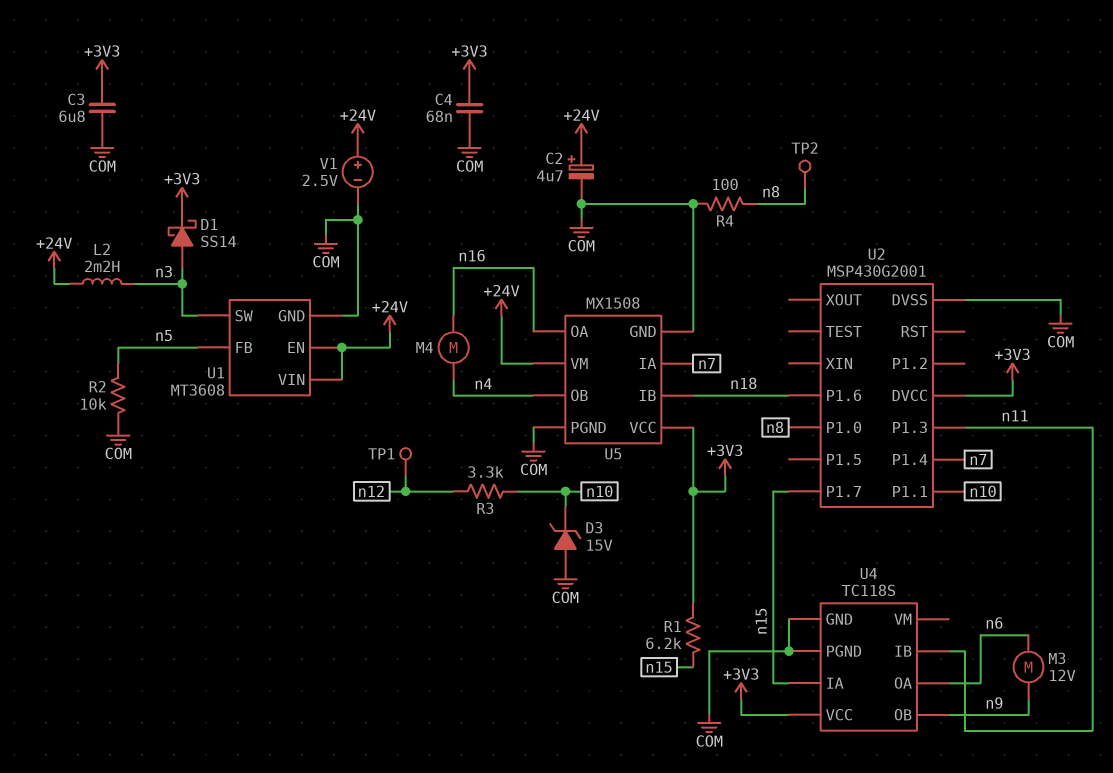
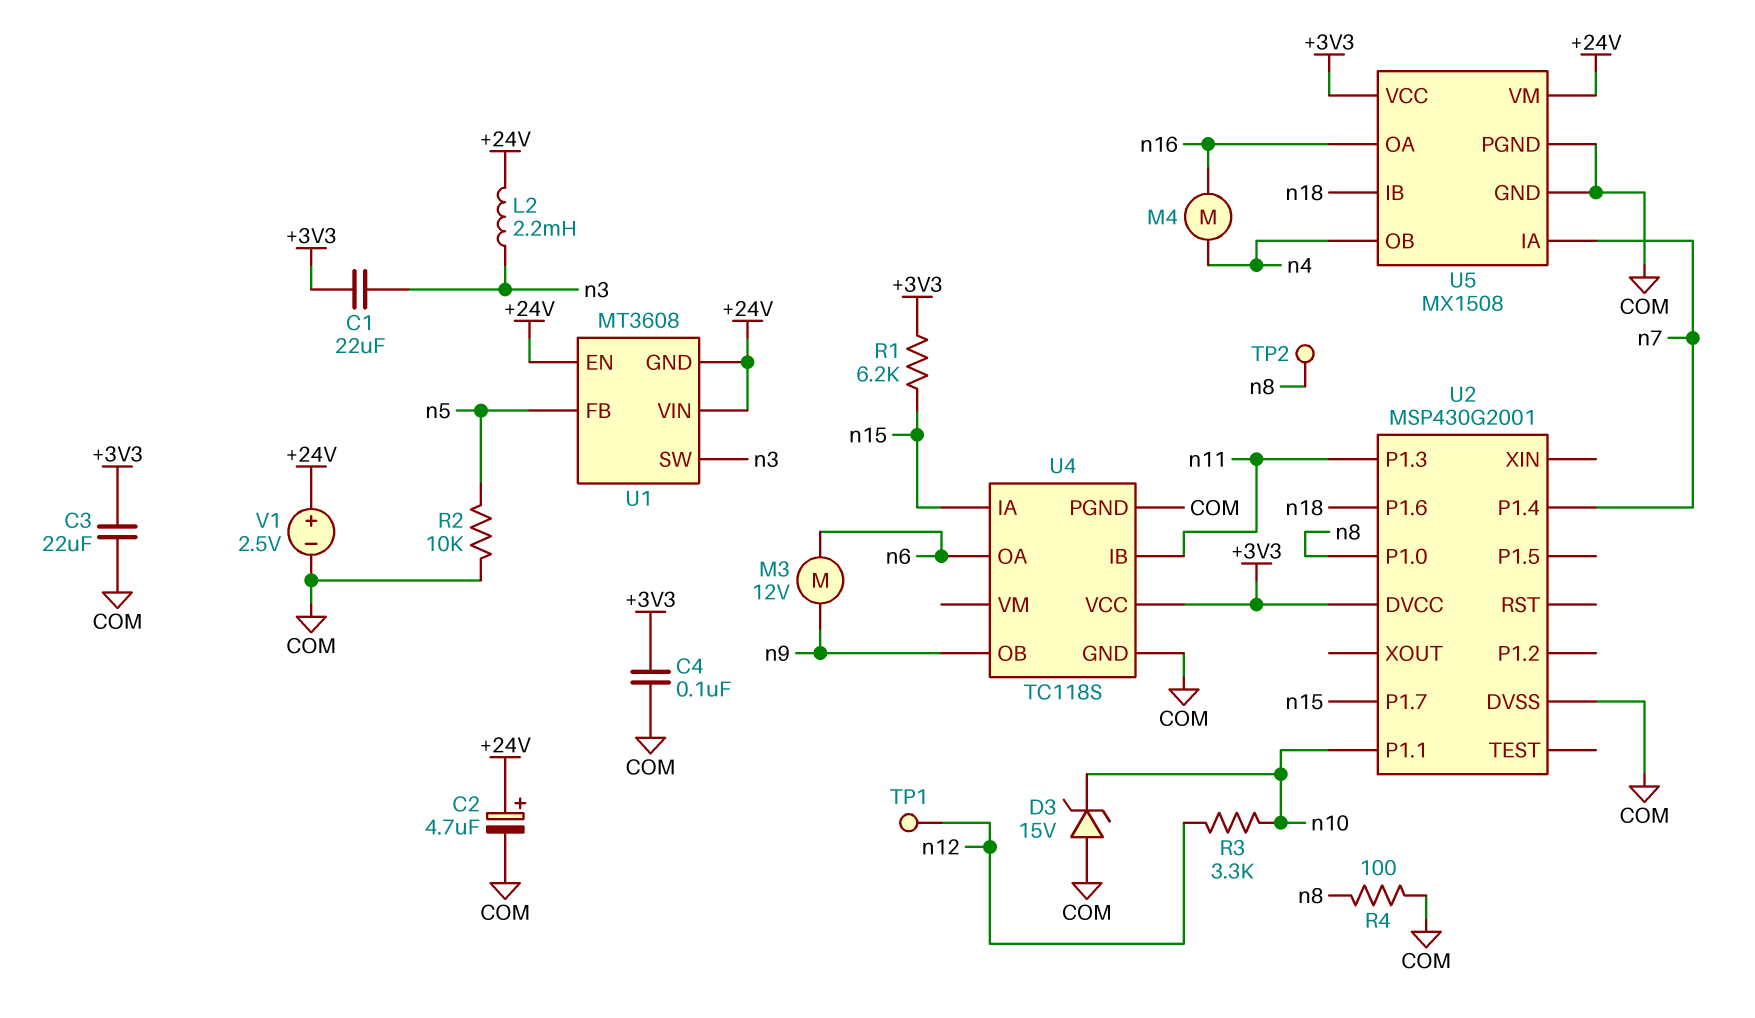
C1: none -> 22uF (+3V3, n3)
C3: 6.8uF (+3V3, COM) -> 22uF (+3V3, COM)
C4: 68nF (+3V3, COM) -> 100nF (+3V3, COM)
D1: schottky SS14 (A n3, K +3V3) -> none
U1 pin GND: COM -> +24V

